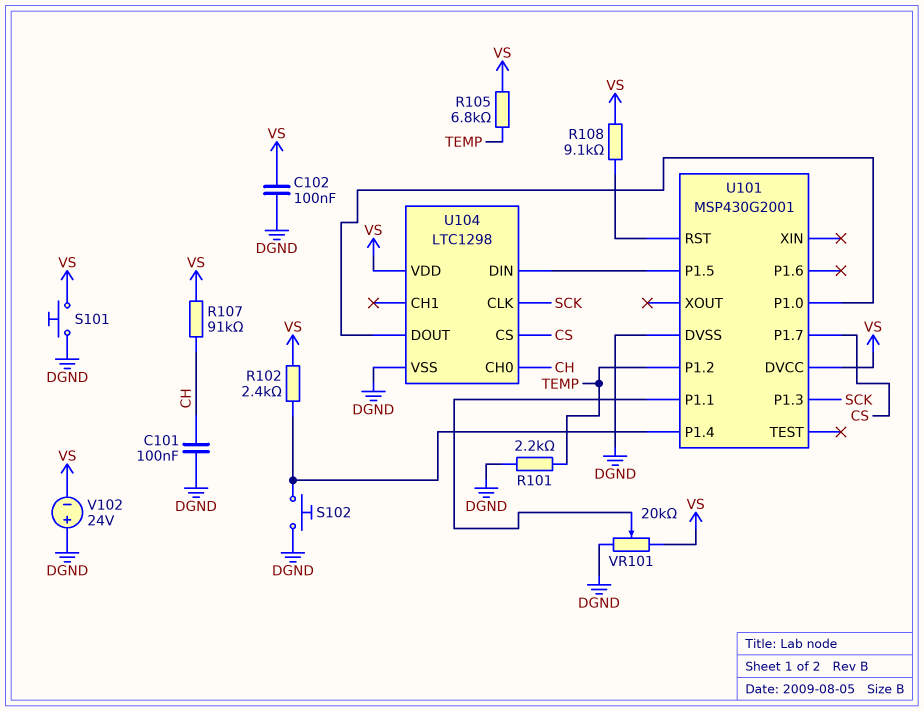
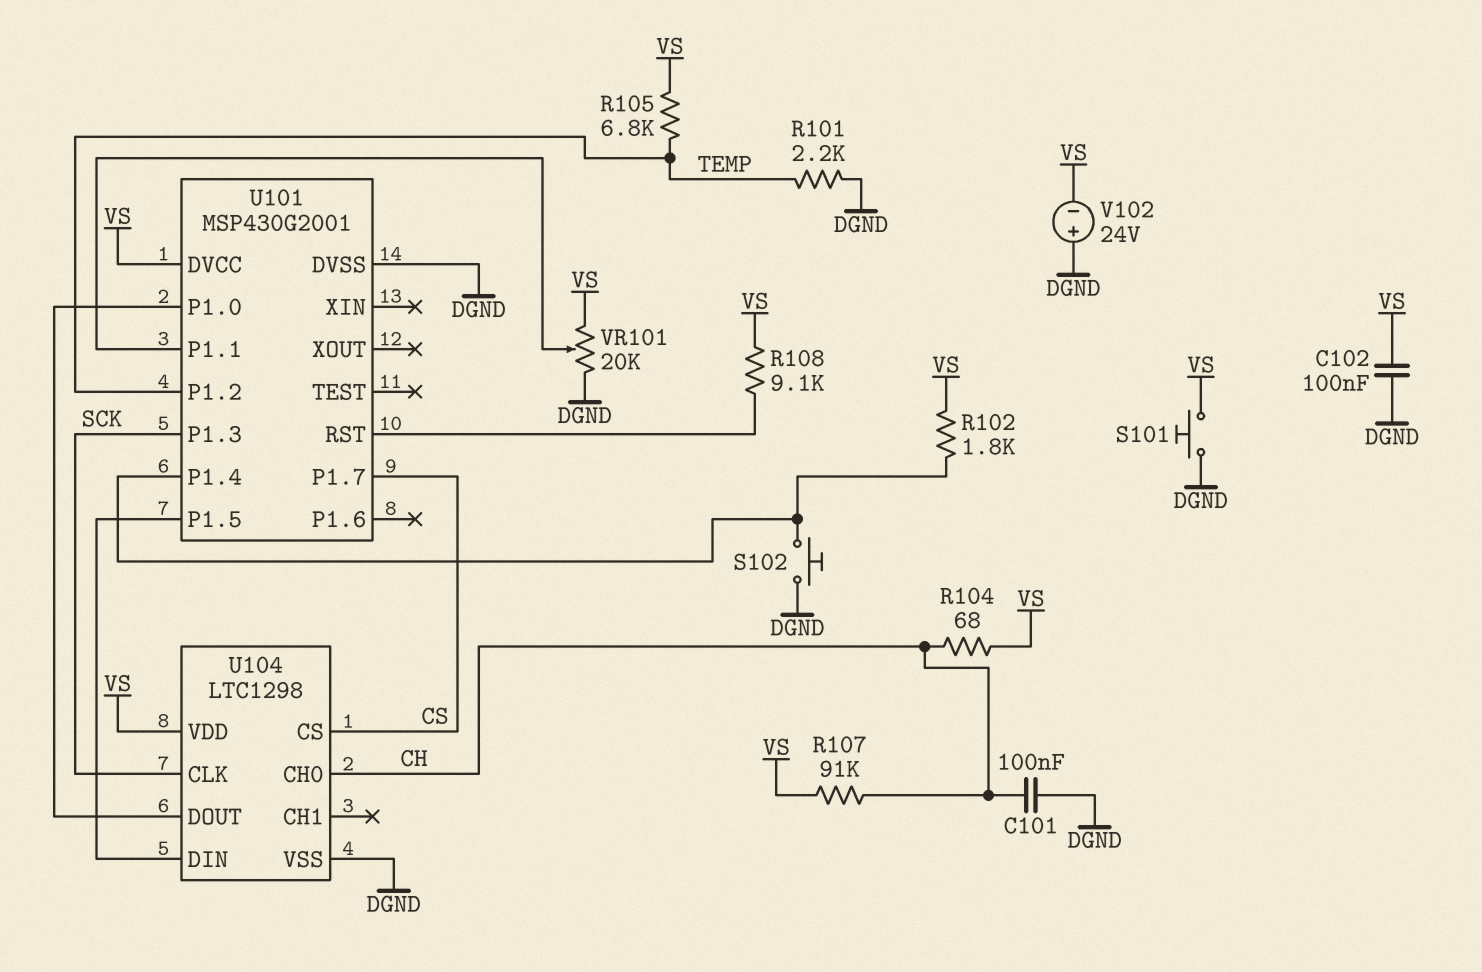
R102: 2.4k (U101/P1.4, VS) -> 1.8k (U101/P1.4, VS)
R104: none -> 68 (CH, VS)

